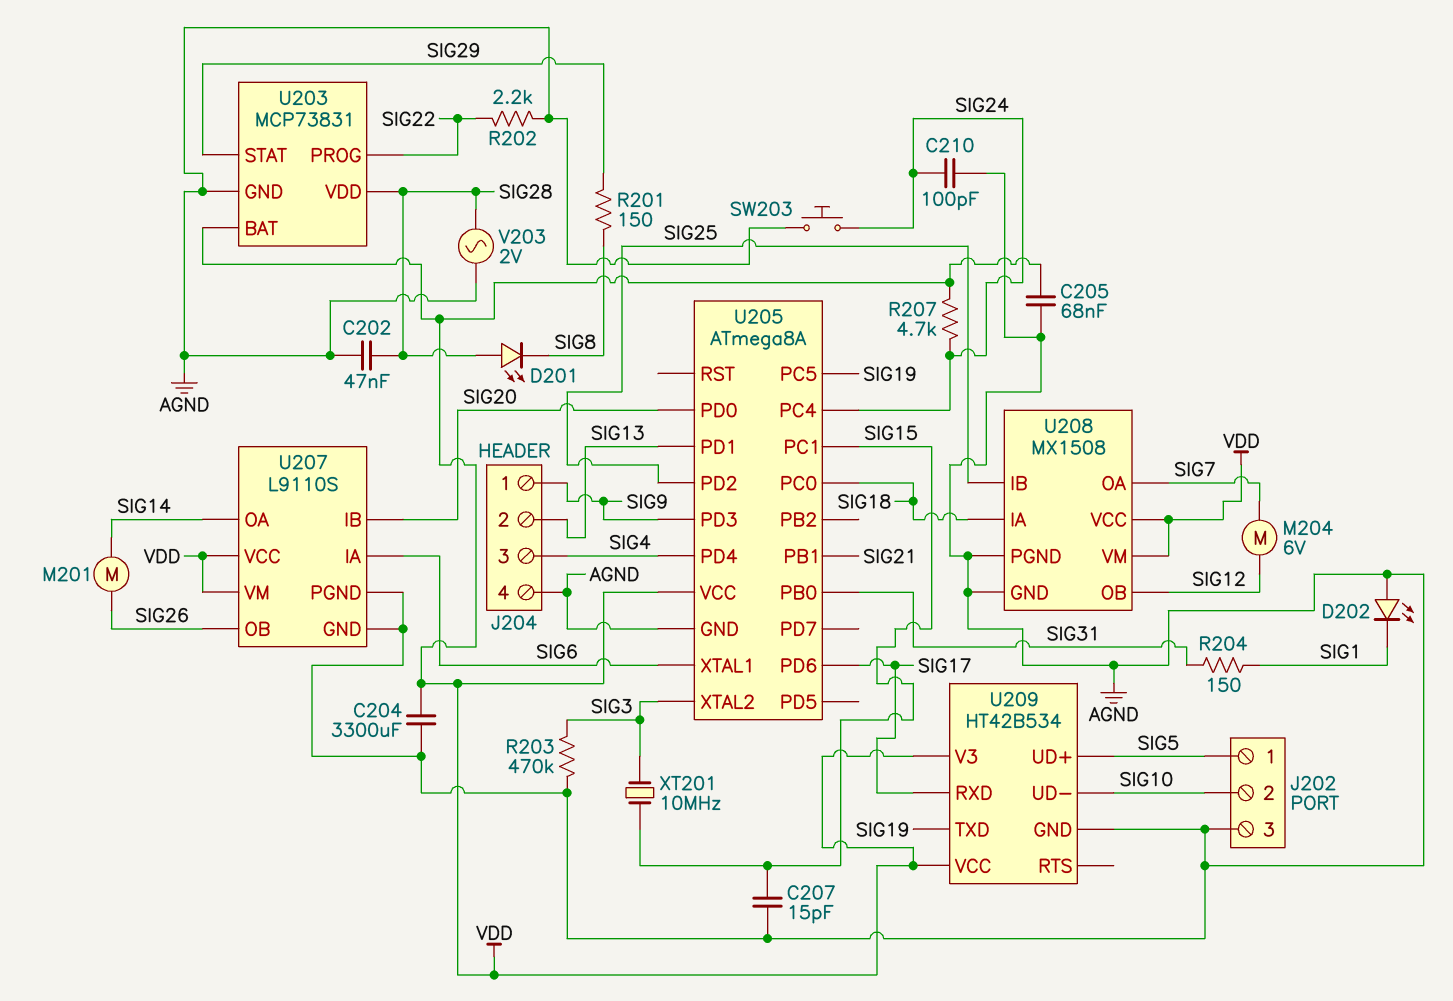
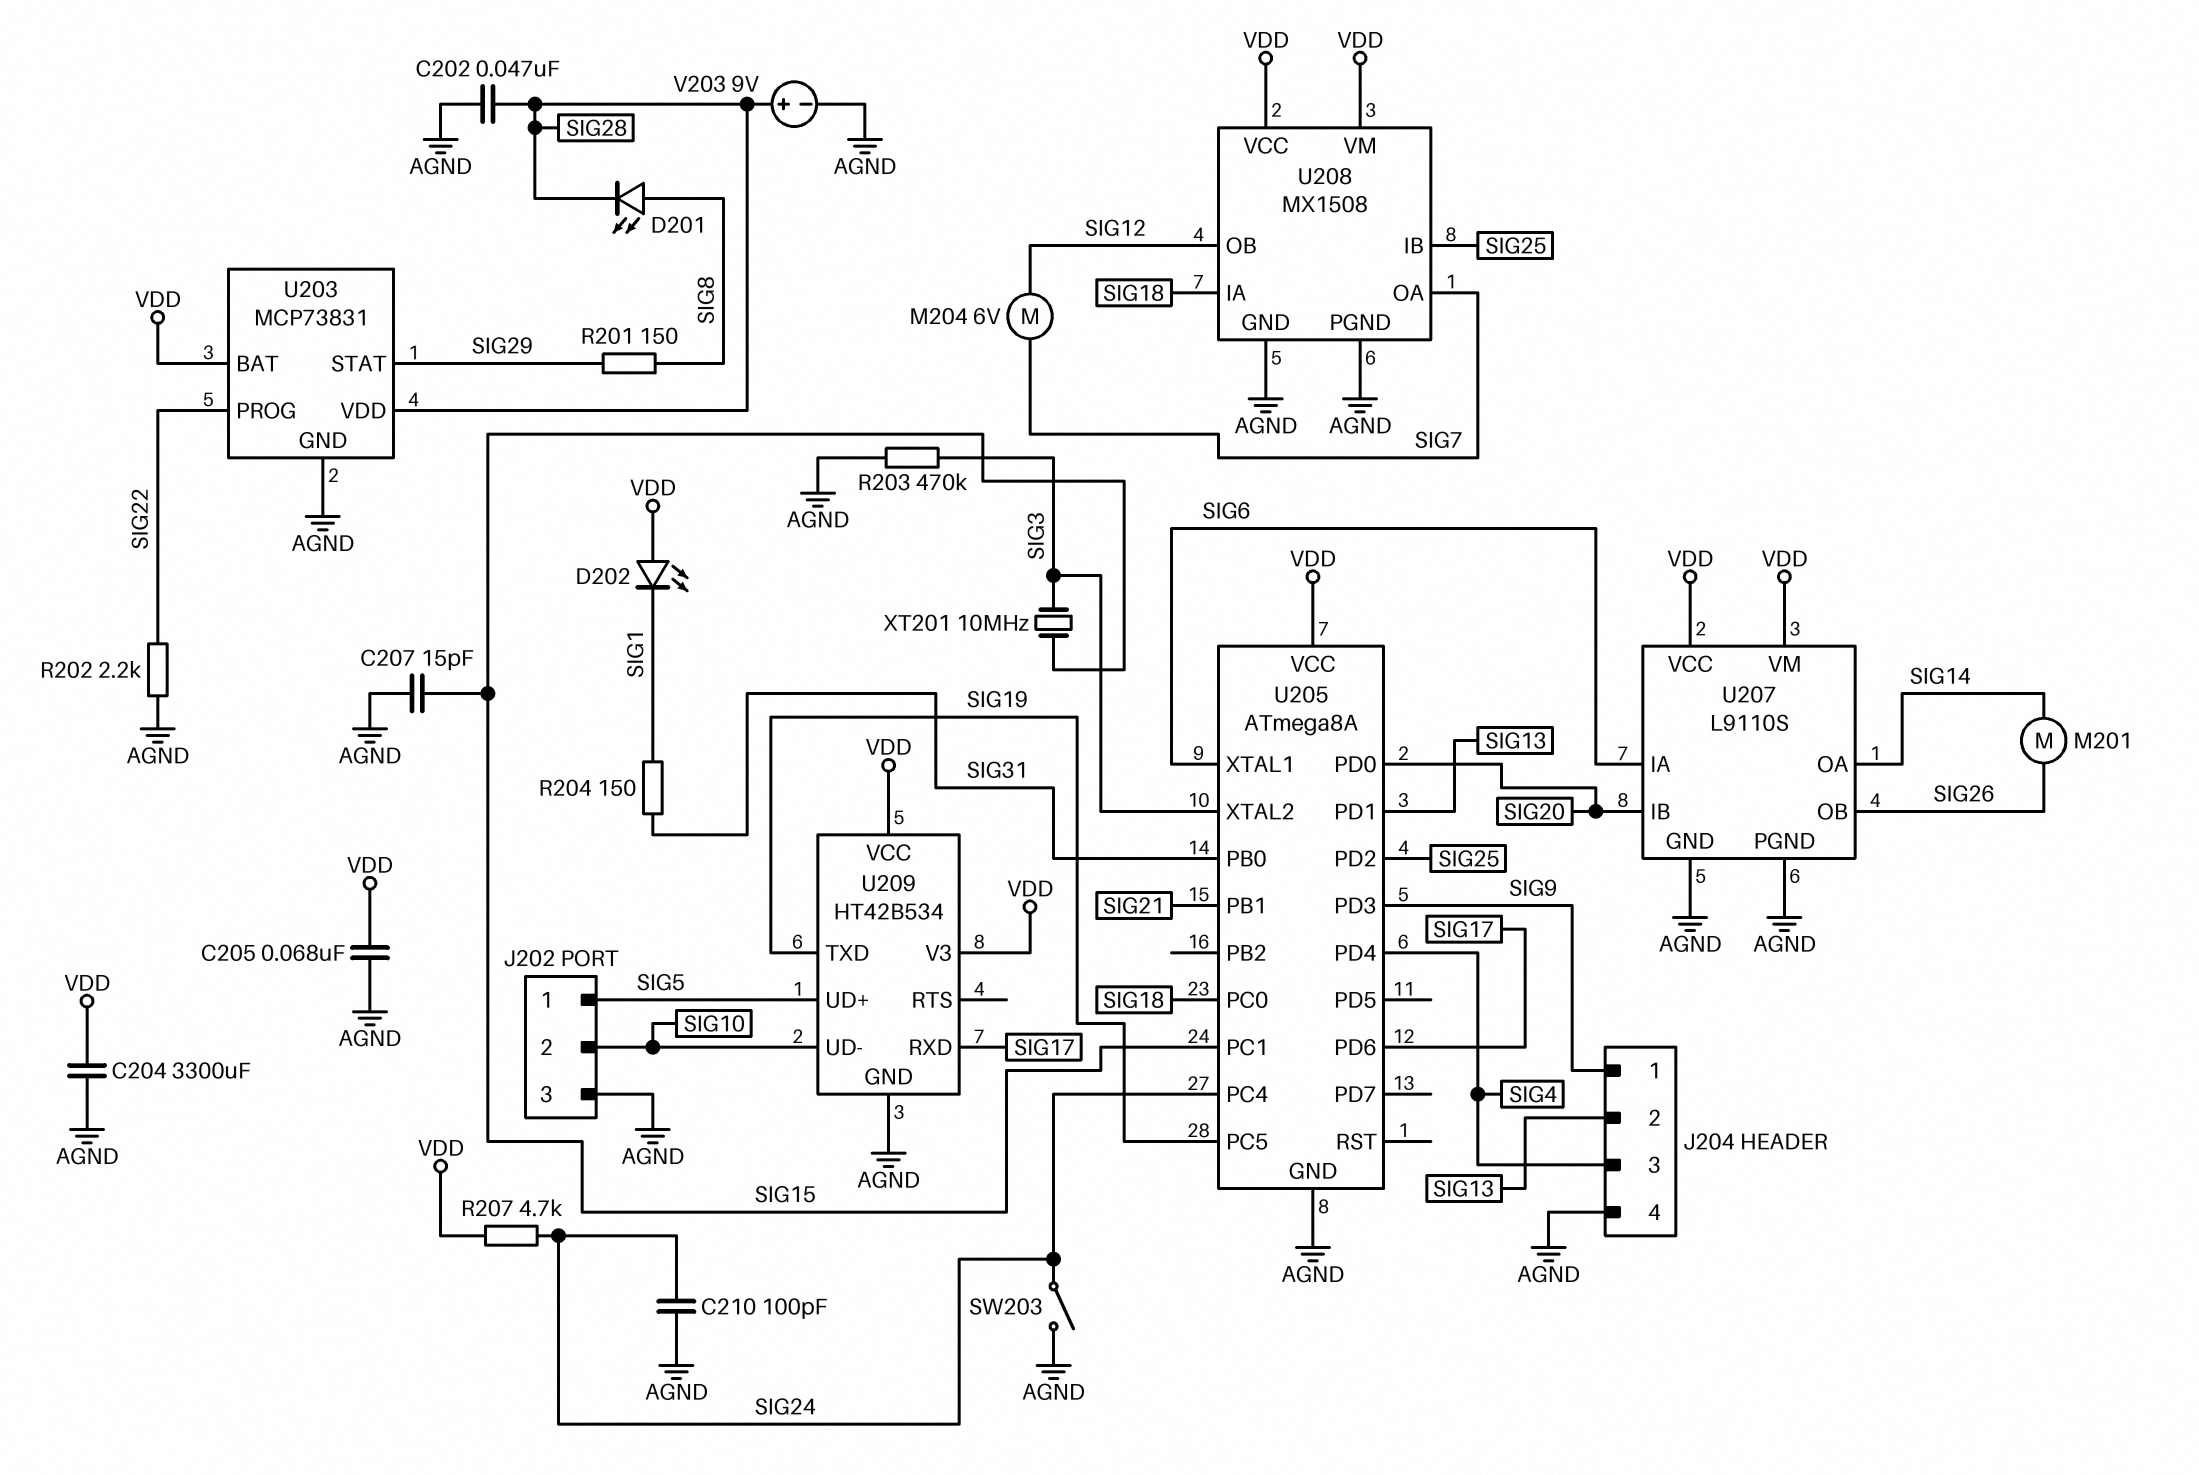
D201: LED (A SIG28, K SIG8) -> LED (A SIG8, K SIG28)
D202: LED (A AGND, K SIG1) -> LED (A VDD, K SIG1)
SW203: button (AGND, SIG24) -> switch (AGND, SIG24)
V203: AC 2V (AGND, SIG28) -> 9V (plus SIG28, minus AGND)

